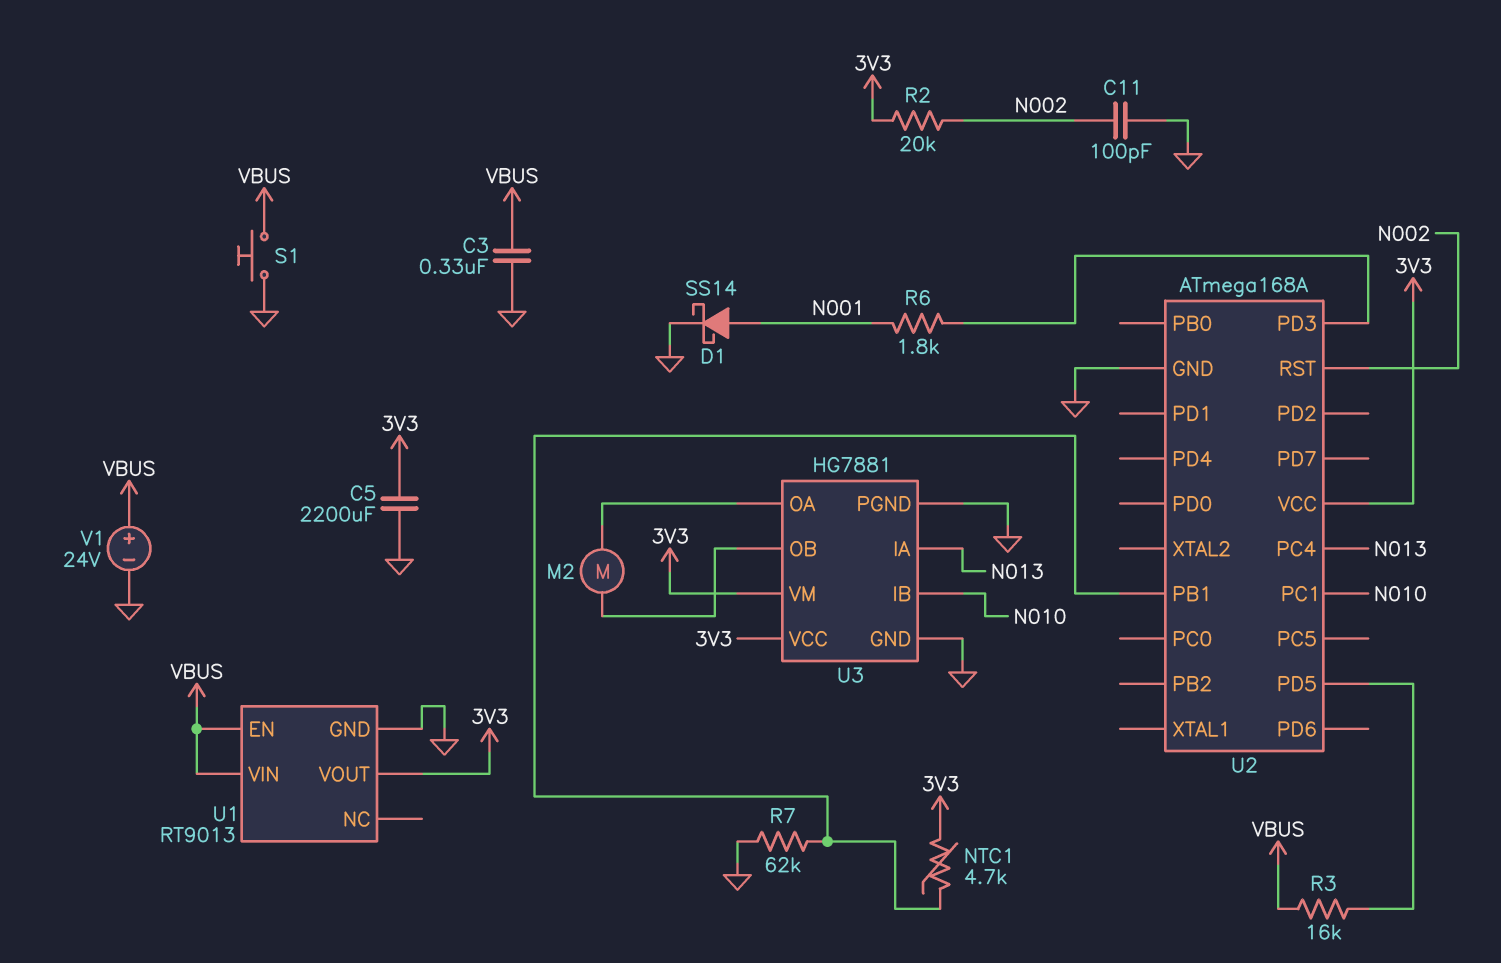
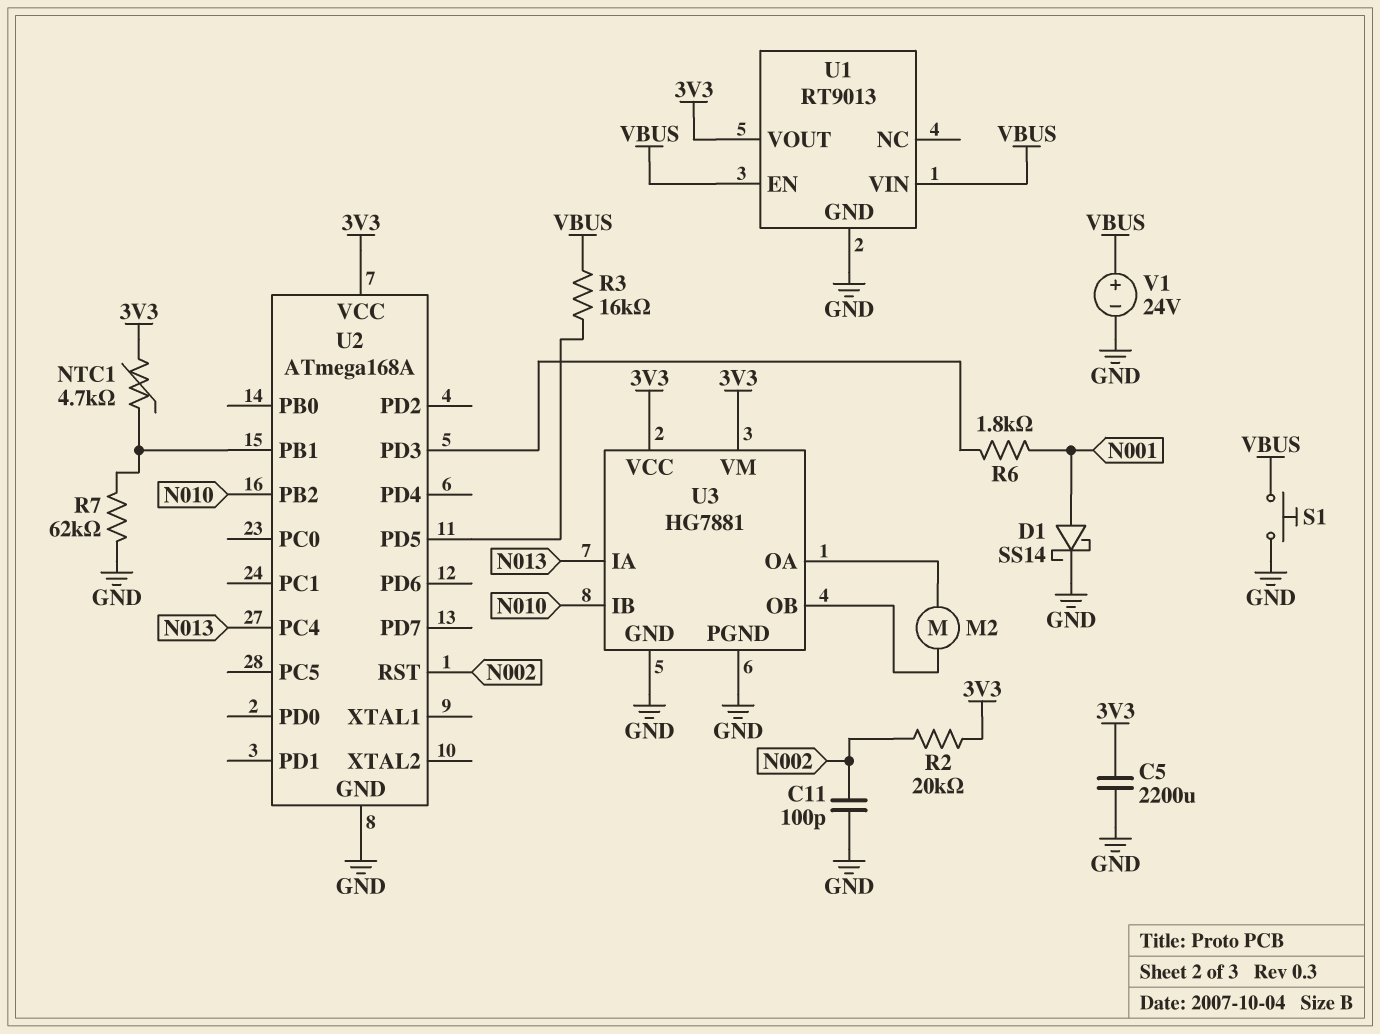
C3: 330nF (GND, VBUS) -> none
U2 pin PB2: none -> N010
U2 pin PC1: N010 -> none

